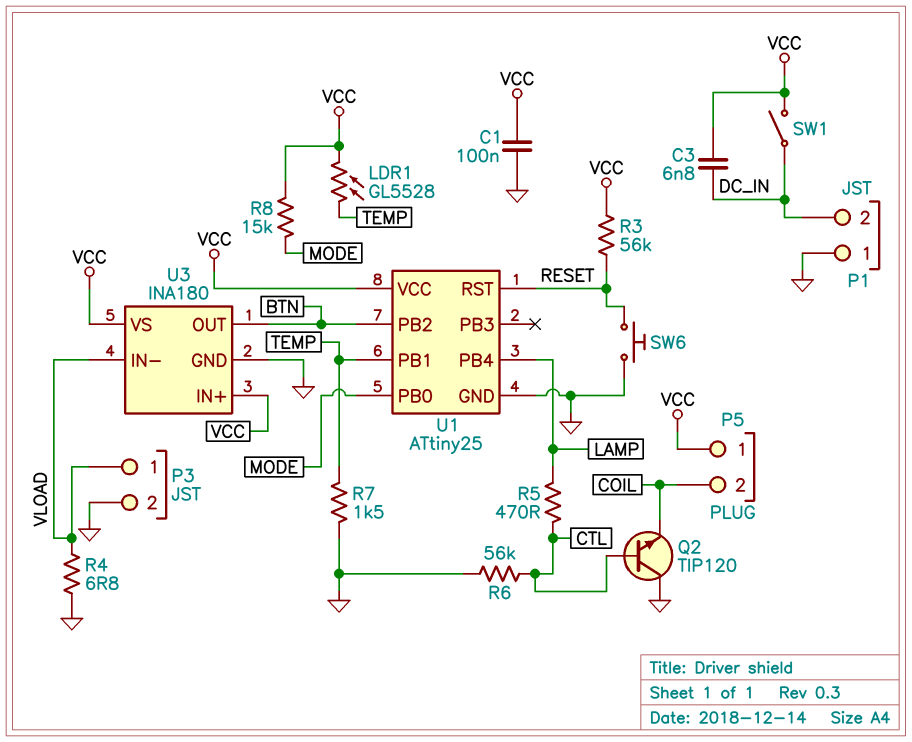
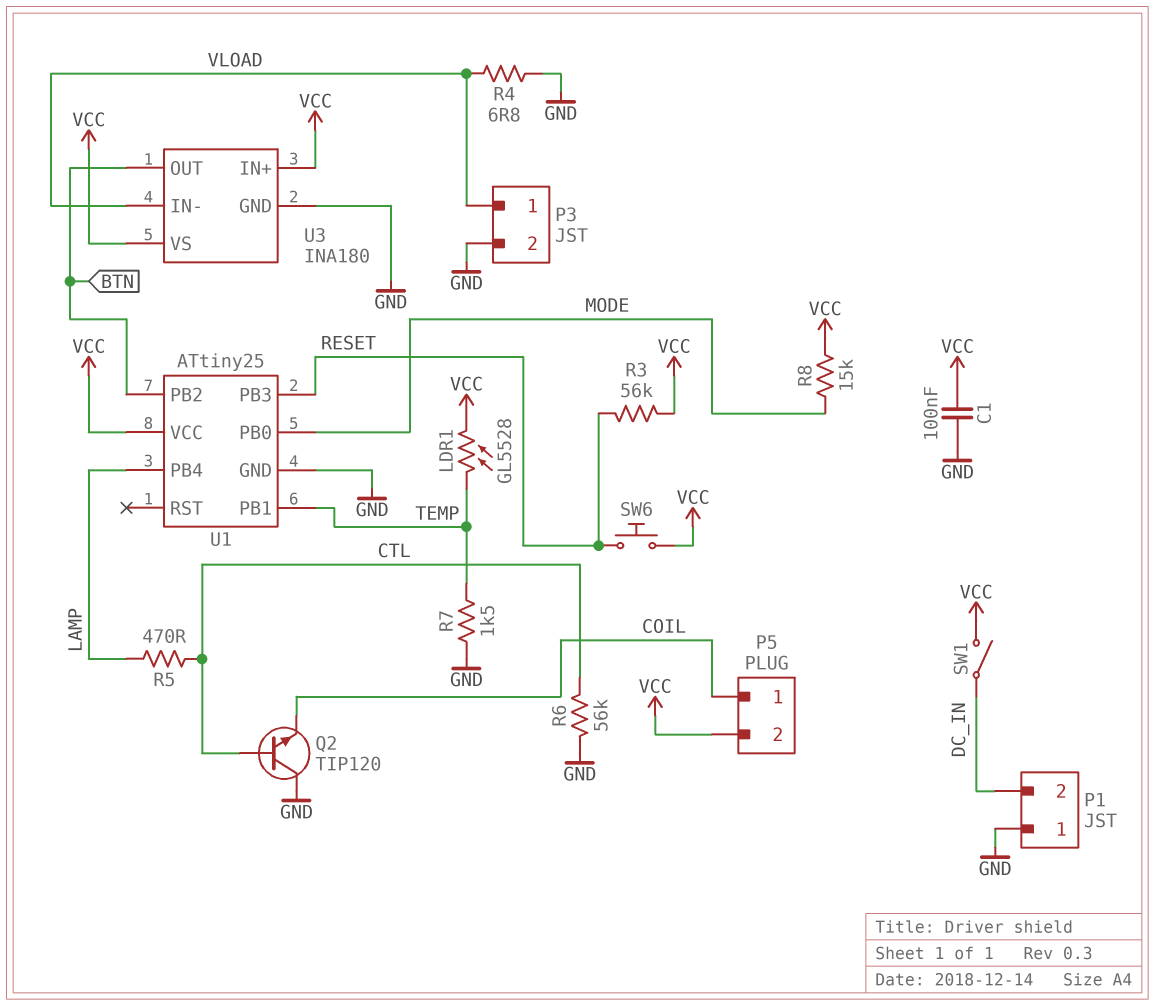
C3: 6.8nF (DC_IN, VCC) -> none
P5 pin 1: VCC -> COIL
P5 pin 2: COIL -> VCC
SW6: button (GND, RESET) -> button (RESET, VCC)
U1 pin PB3: none -> RESET
U1 pin RST: RESET -> none

